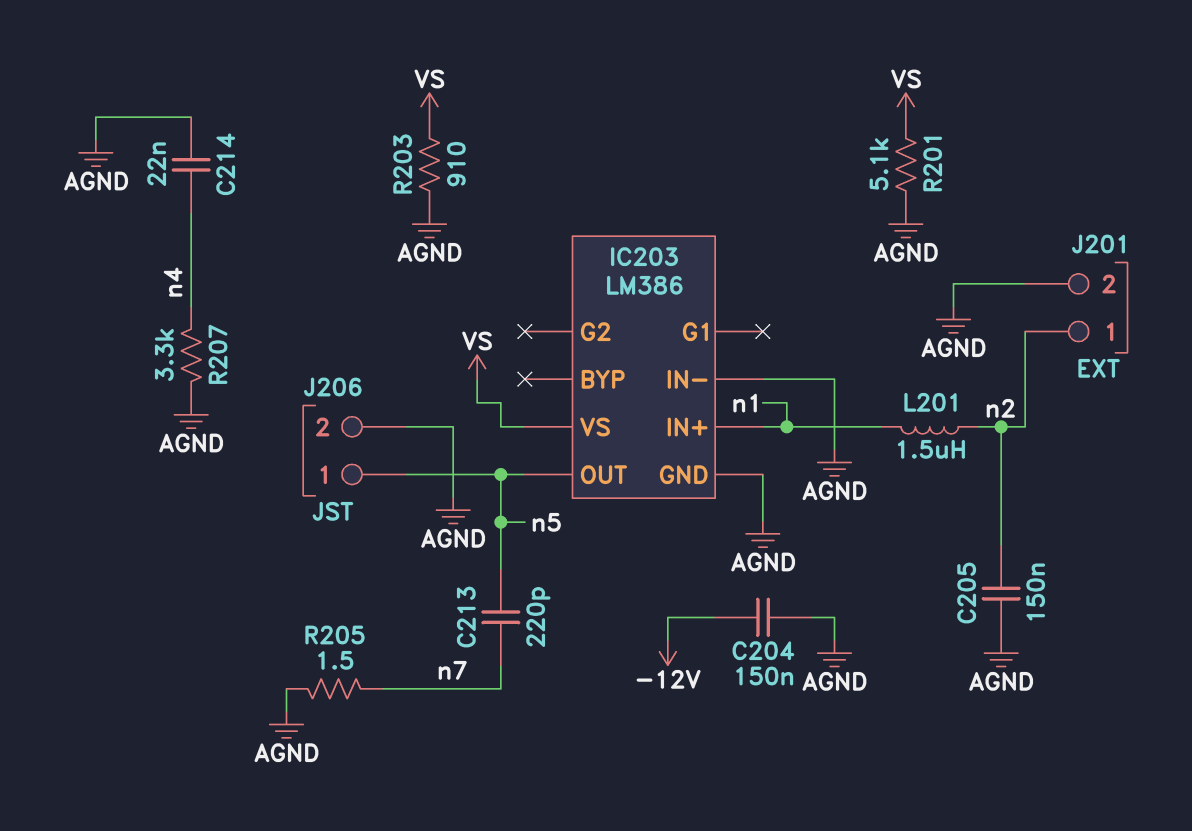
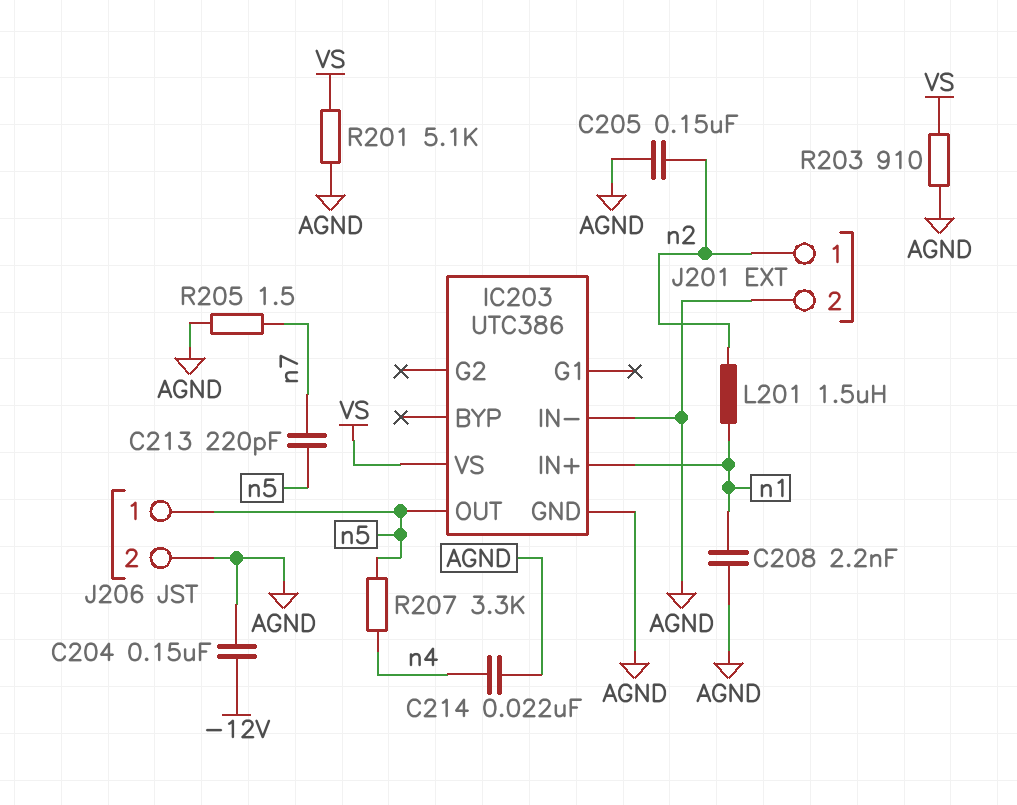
C208: none -> 2.2nF (AGND, n1)
IC203: LM386 -> UTC386
R207: 3.3k (AGND, n4) -> 3.3k (n4, n5)

